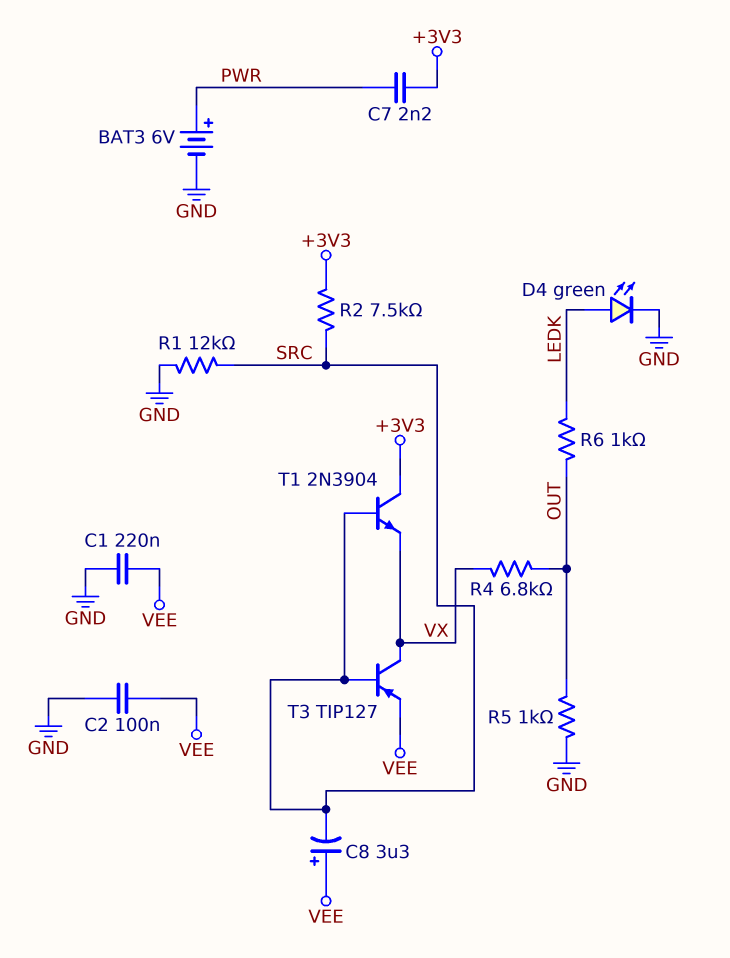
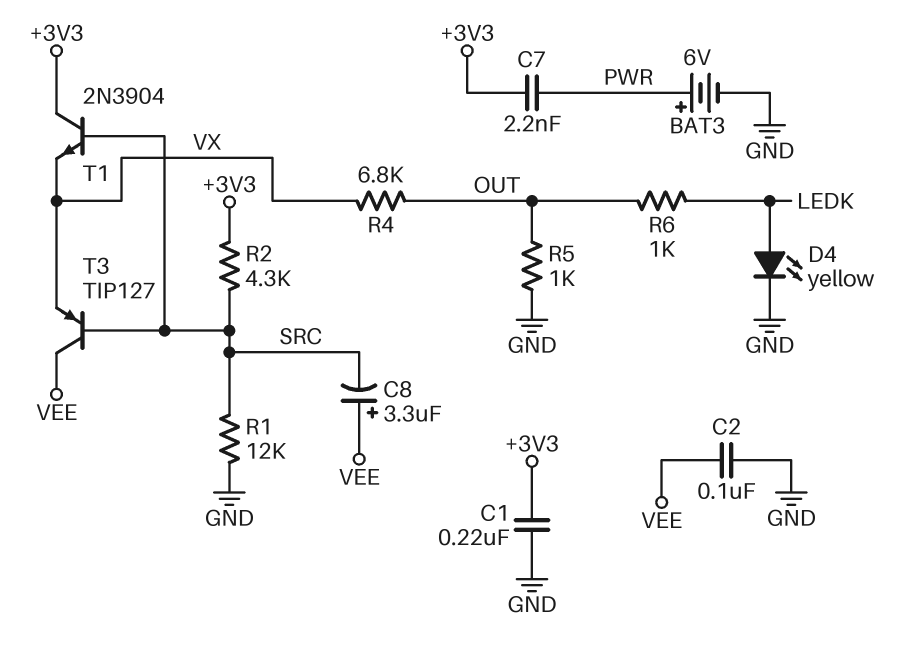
C1: 220nF (GND, VEE) -> 220nF (+3V3, GND)
D4: LED green (A LEDK, K GND) -> LED yellow (A LEDK, K GND)
R2: 7.5k (+3V3, SRC) -> 4.3k (+3V3, SRC)
T3: PNP TIP127 (B SRC, C VX, E VEE) -> PNP TIP127 (B SRC, C VEE, E VX)

